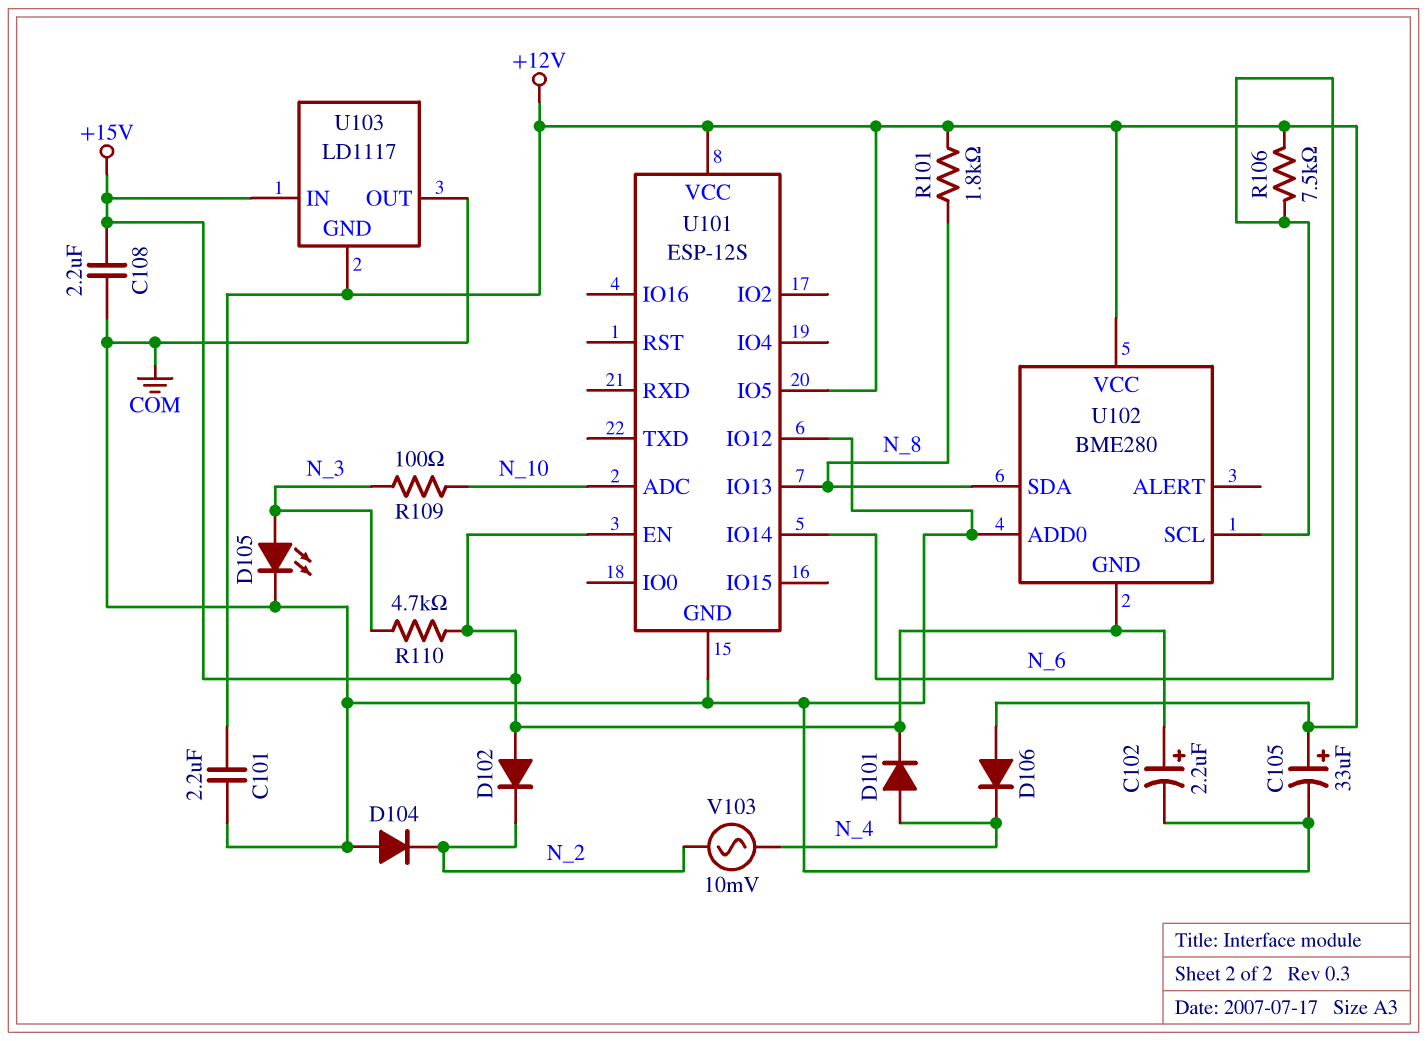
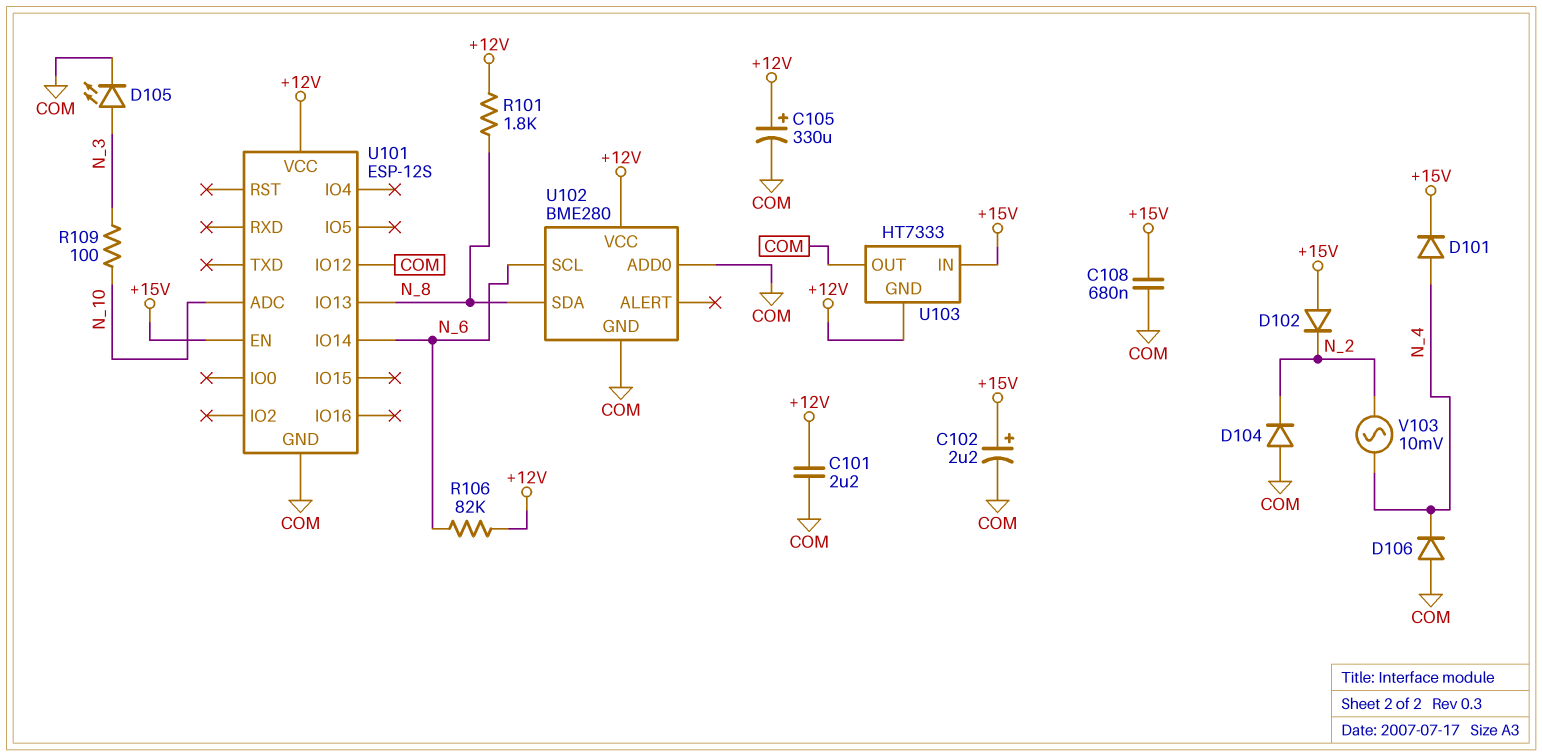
C105: 33uF (plus +12V, minus COM) -> 330uF (plus +12V, minus COM)
C108: 2.2uF (+15V, COM) -> 680nF (+15V, COM)
D106: diode (A +12V, K N_4) -> diode (A COM, K N_4)
R106: 7.5k (+12V, N_6) -> 82k (+12V, N_6)
R110: 4.7k (+15V, N_3) -> none
U101 pin IO5: +12V -> none
U102 pin GND: +15V -> COM
U103: LD1117 -> HT7333

